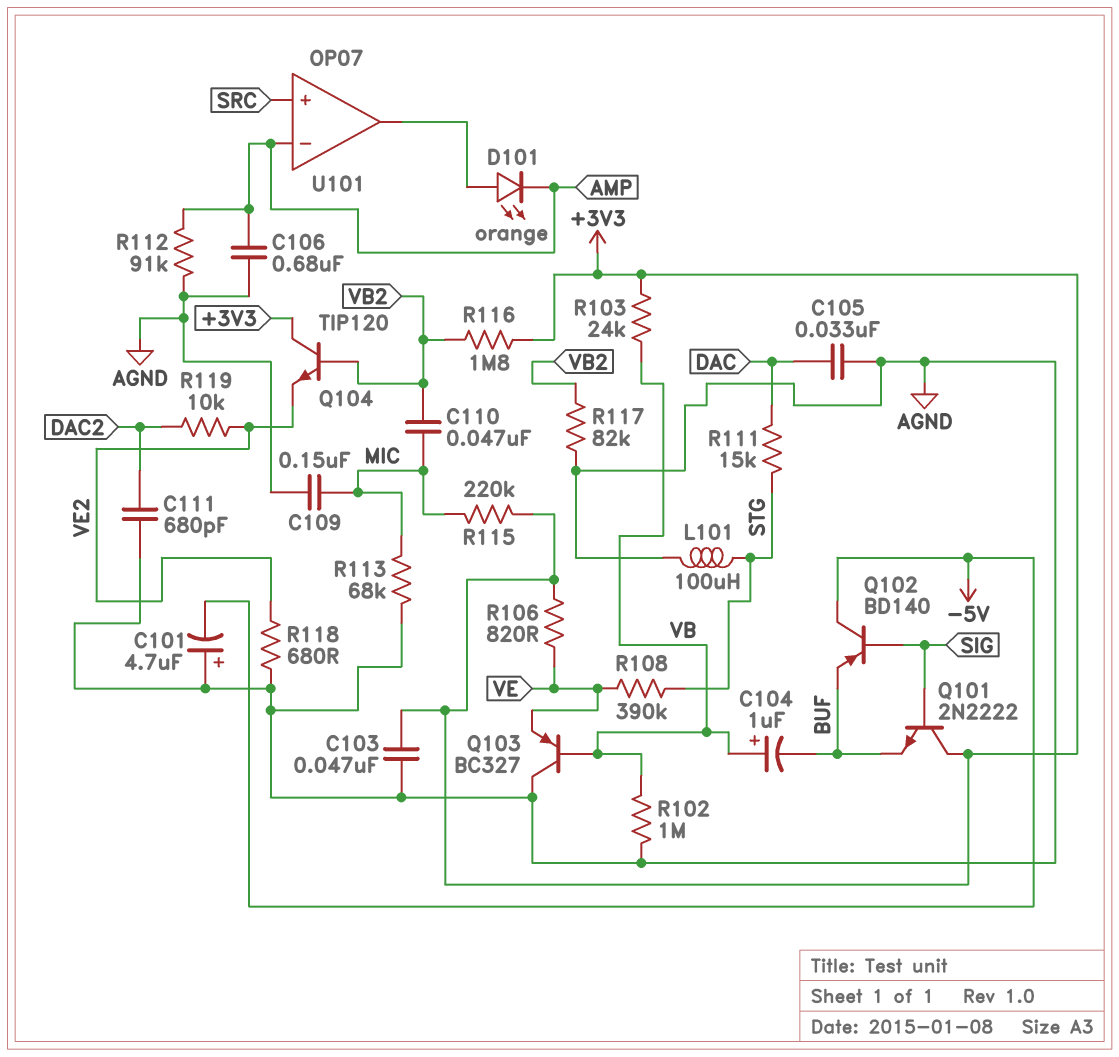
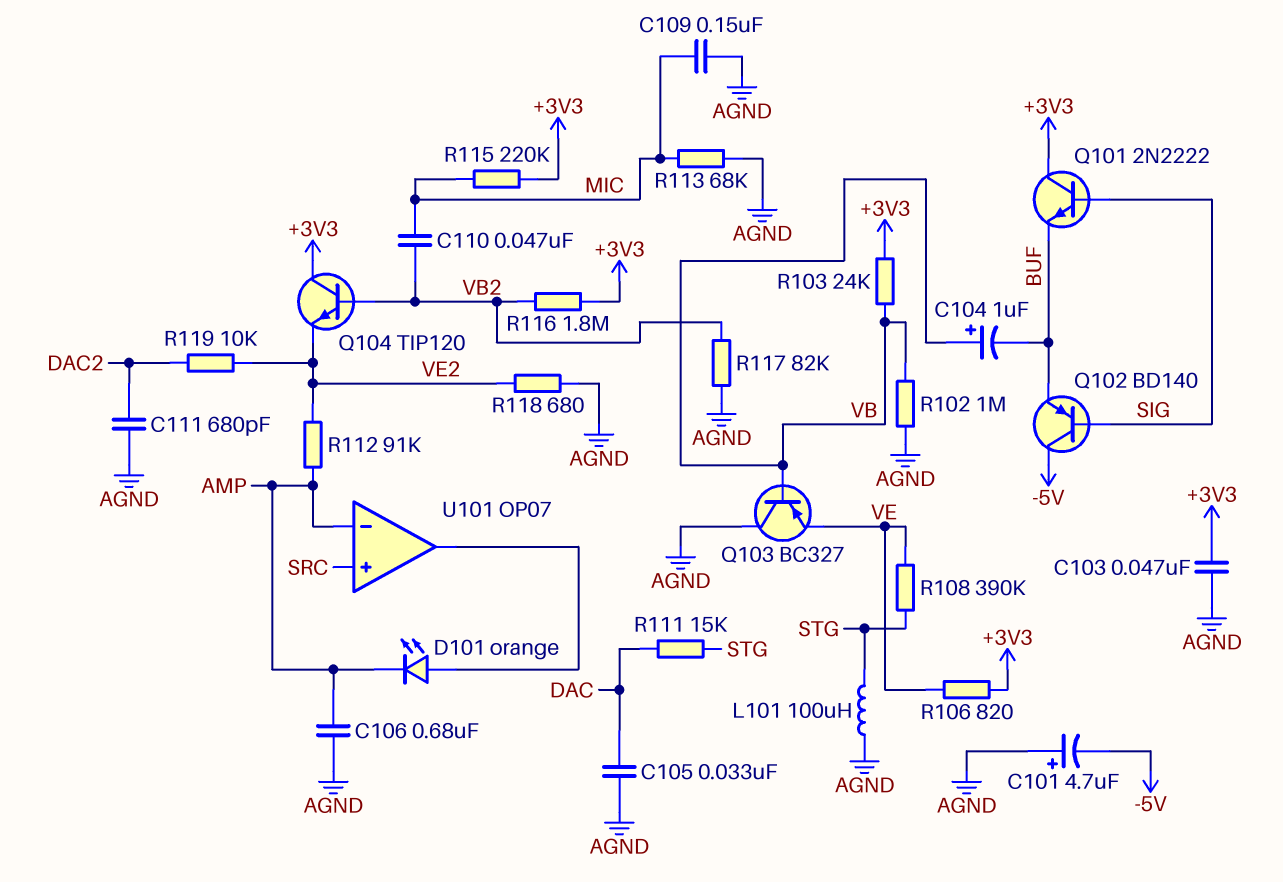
R112: 91k (AGND, AMP) -> 91k (AMP, VE2)

